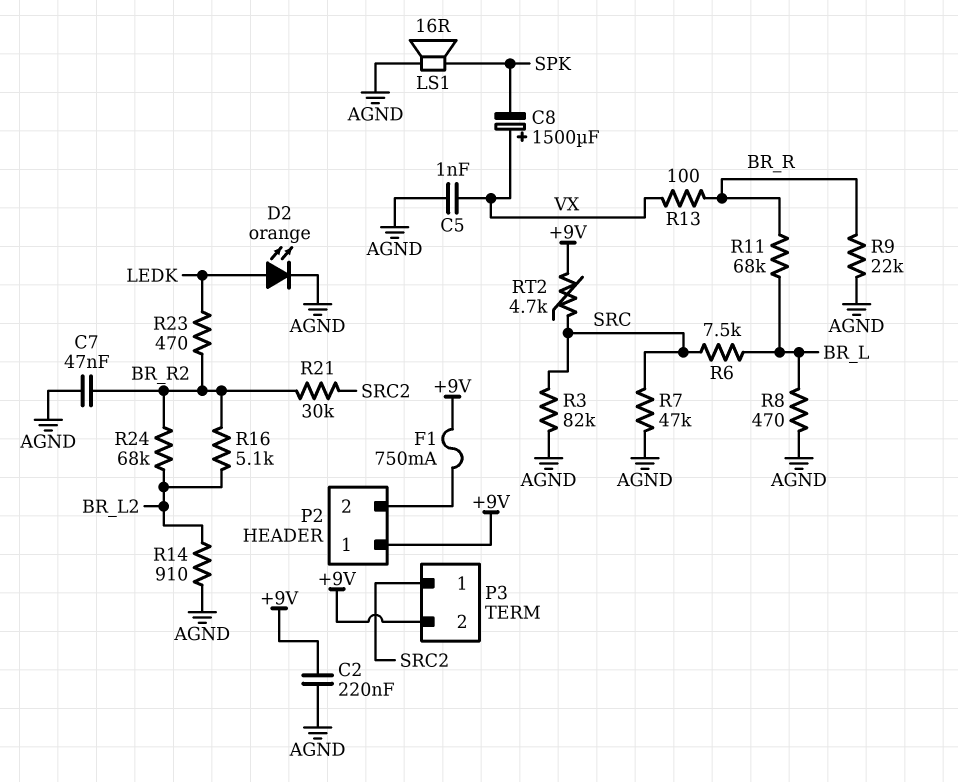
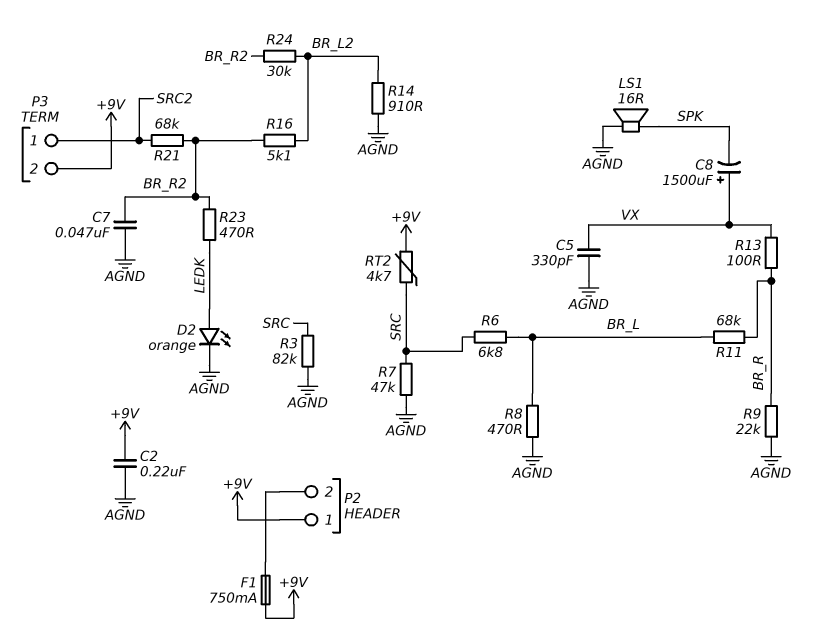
C5: 1nF (AGND, VX) -> 330pF (AGND, VX)
R6: 7.5k (BR_L, SRC) -> 6.8k (BR_L, SRC)
R21: 30k (BR_R2, SRC2) -> 68k (BR_R2, SRC2)
R24: 68k (BR_L2, BR_R2) -> 30k (BR_L2, BR_R2)

